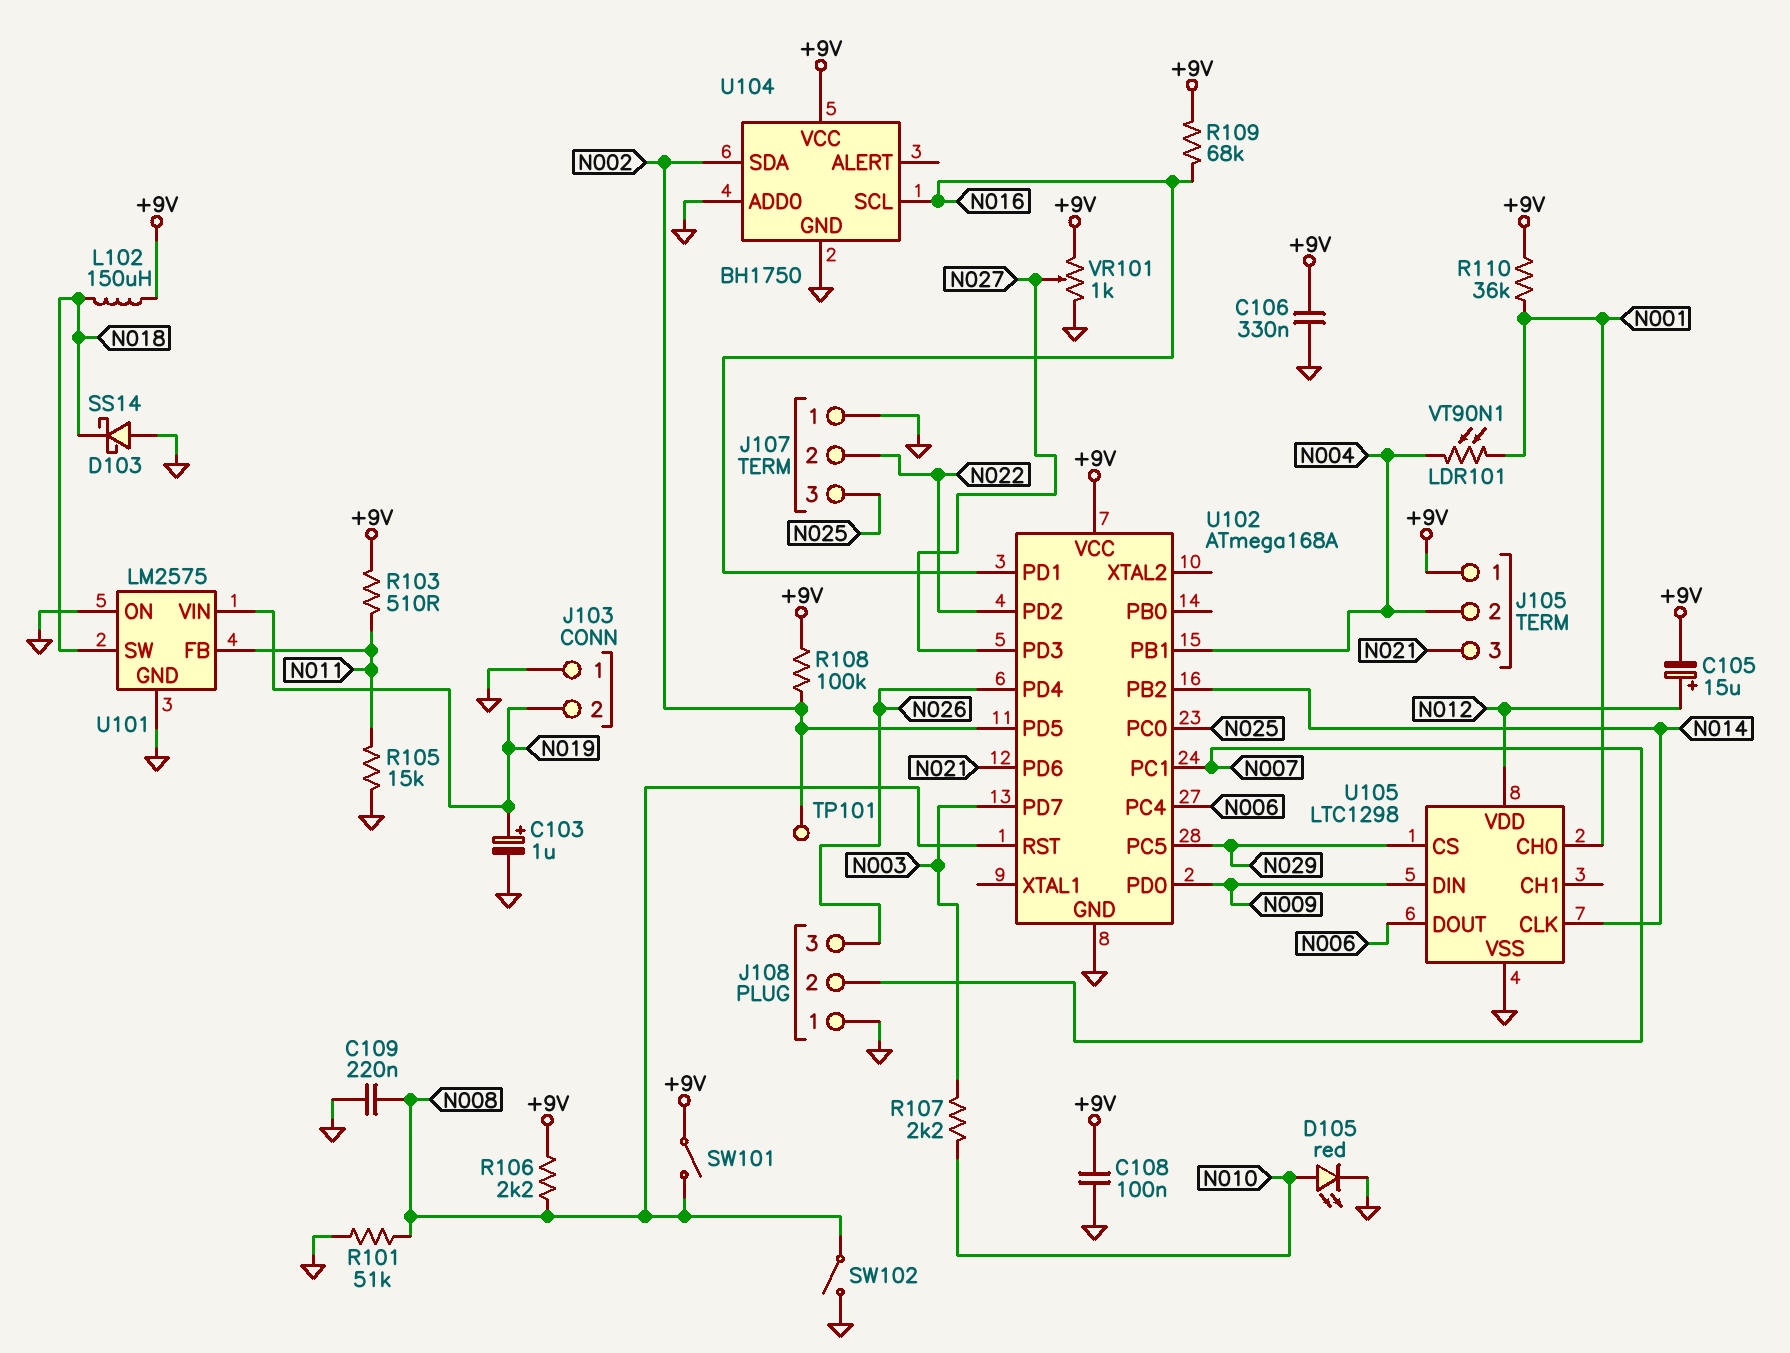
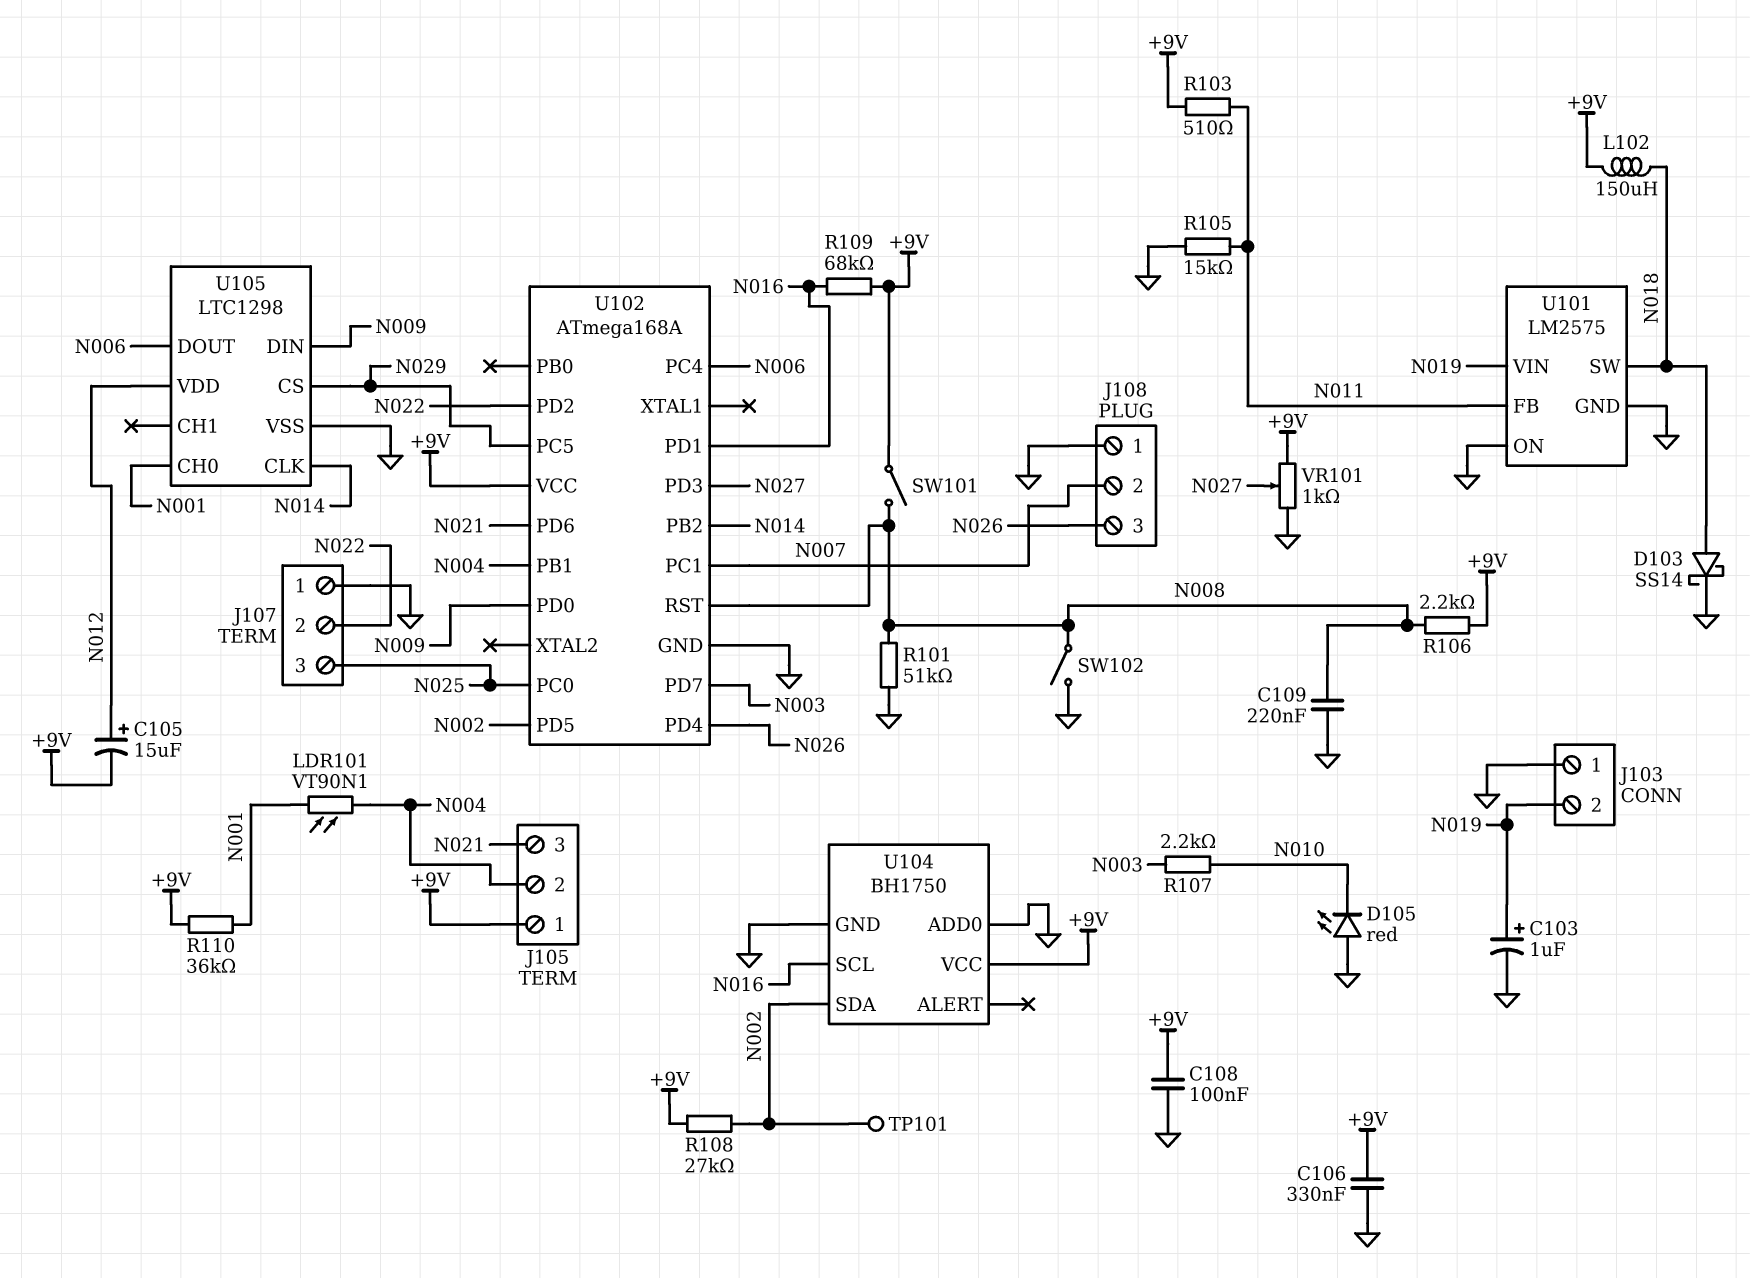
D103: schottky SS14 (A GND, K N018) -> schottky SS14 (A N018, K GND)
D105: LED red (A N010, K GND) -> LED red (A GND, K N010)
R108: 100k (+9V, N002) -> 27k (+9V, N002)

